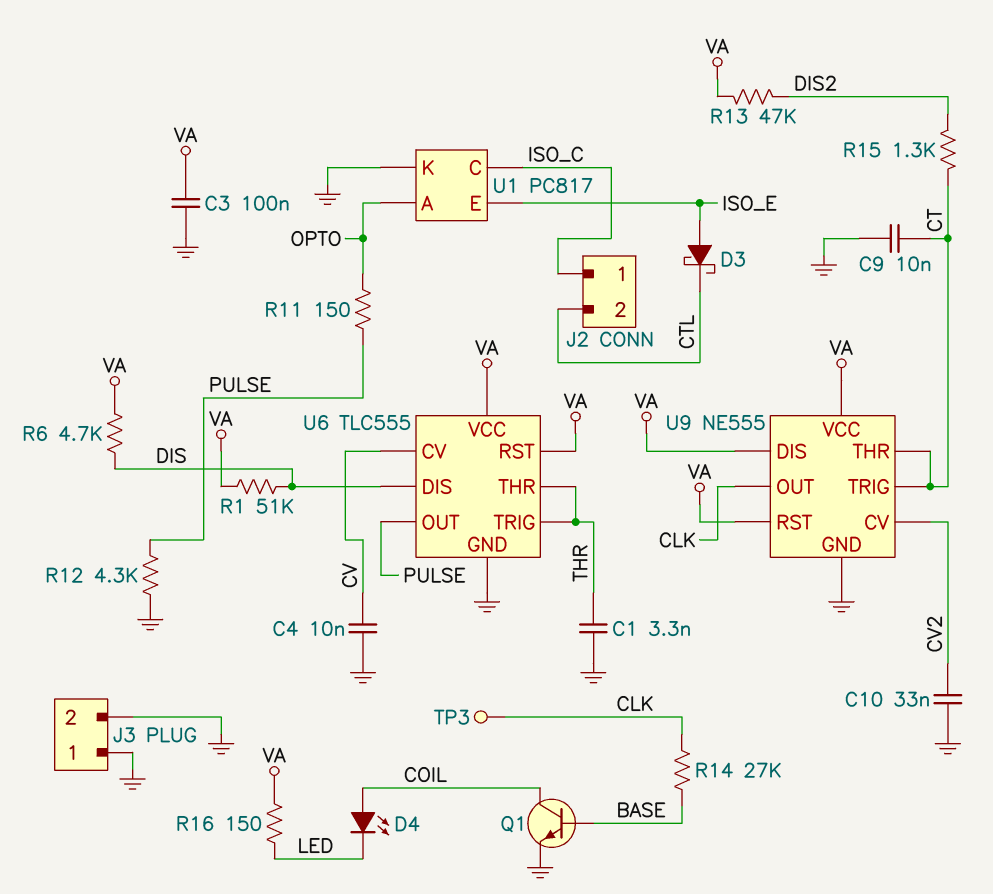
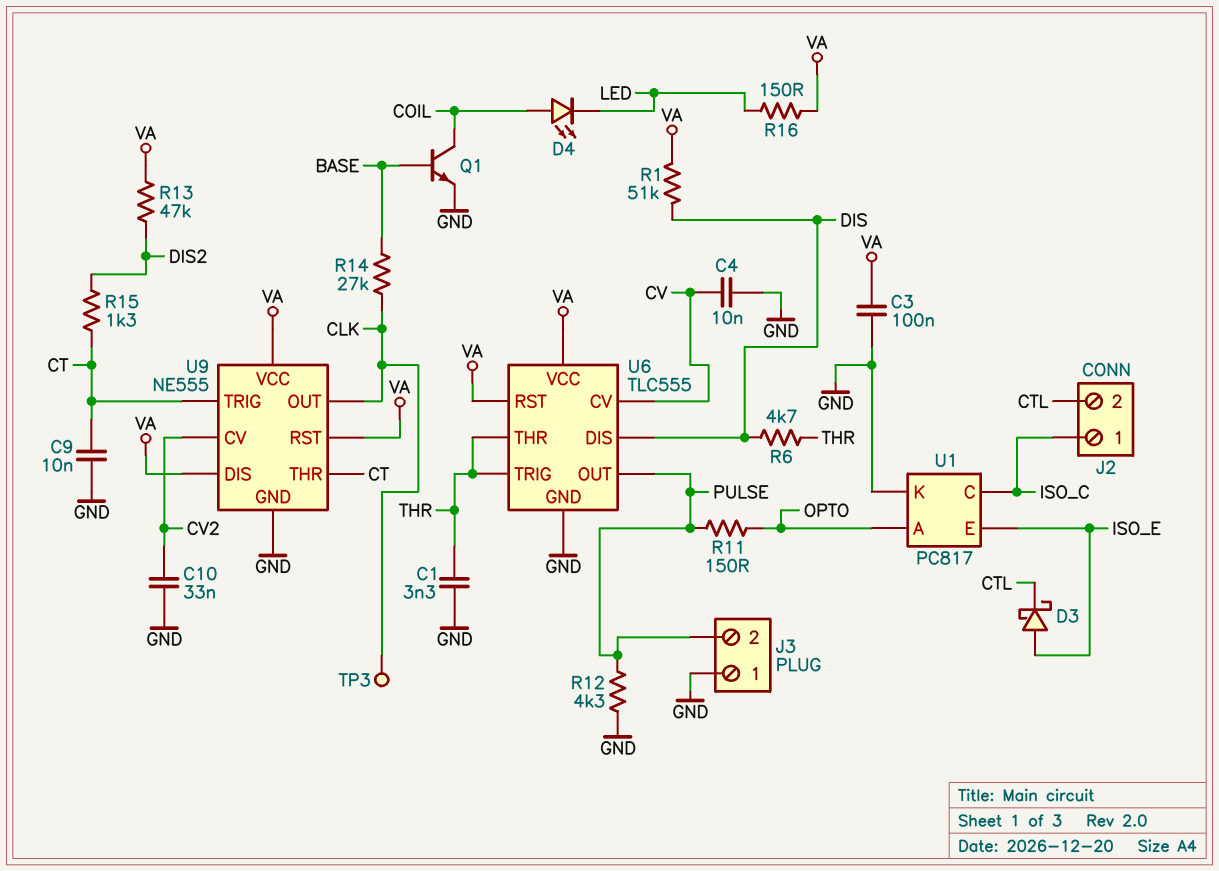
J3 pin 2: GND -> PULSE
R6: 4.7k (DIS, VA) -> 4.7k (DIS, THR)

